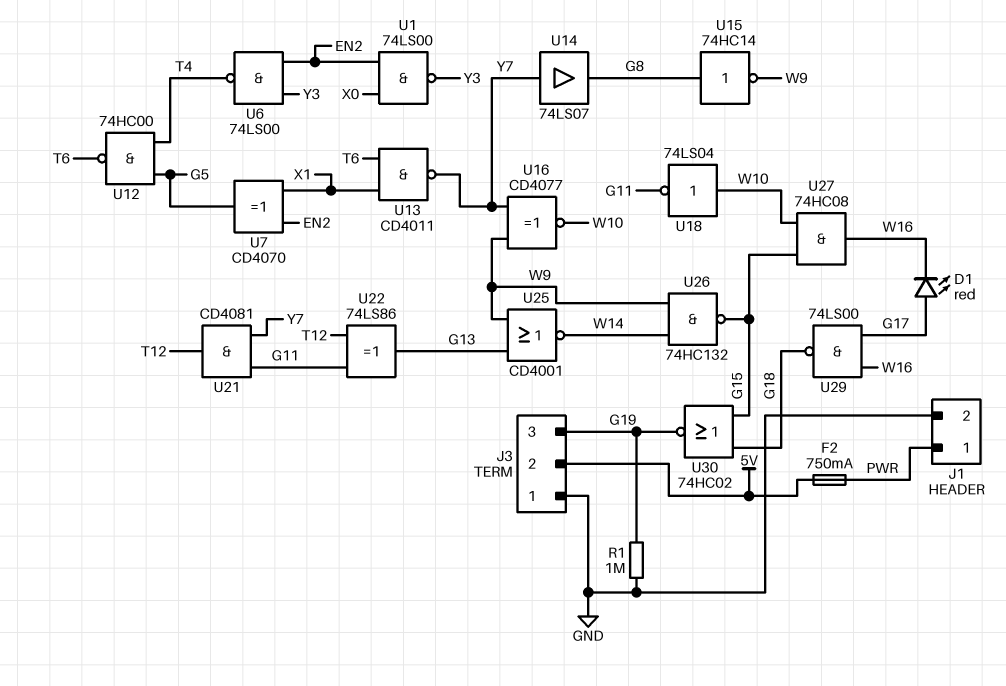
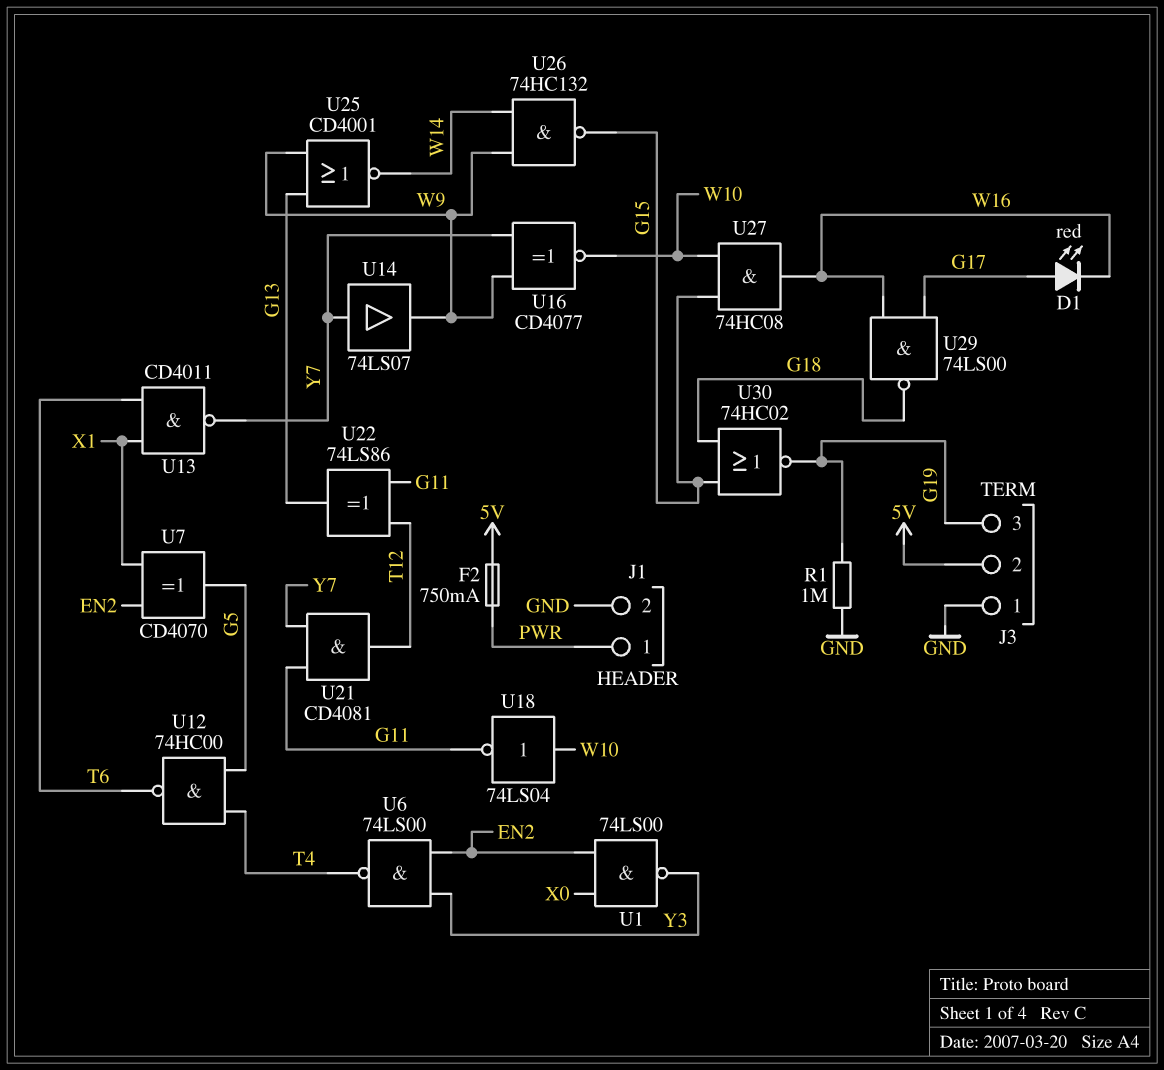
U14: buffer 74LS07 (in Y7, out G8) -> buffer 74LS07 (in Y7, out W9)
U15: NOT 74HC14 (in G8, out W9) -> none

